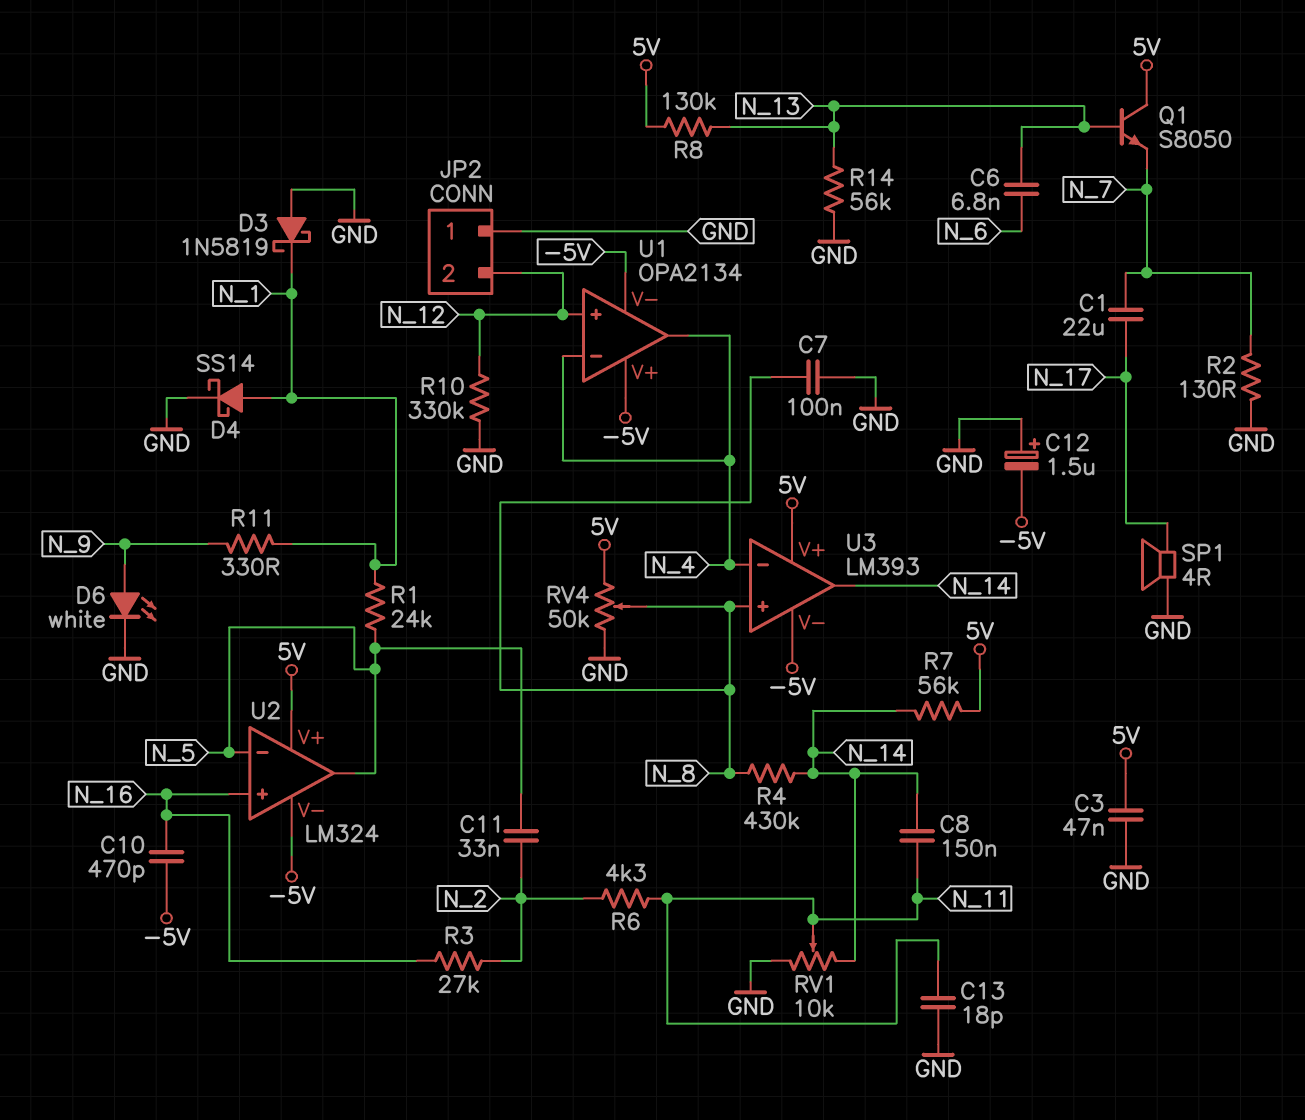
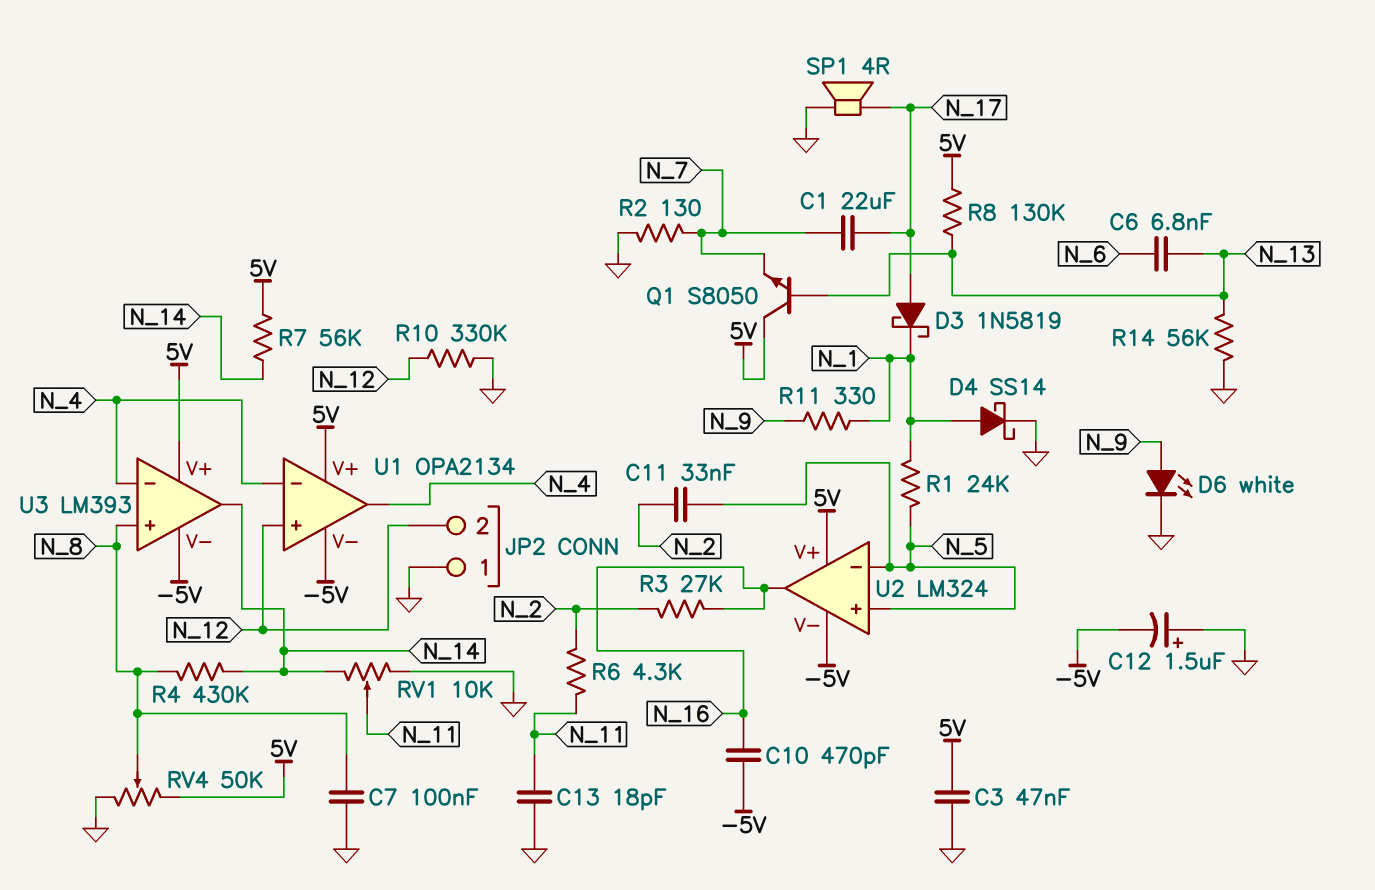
C8: 150nF (N_11, N_14) -> none
D3: schottky 1N5819 (A GND, K N_1) -> schottky 1N5819 (A N_17, K N_1)
U1 pin V+: -5V -> 5V
U2 pin in+: N_16 -> N_5
U2 pin out: N_5 -> N_16

